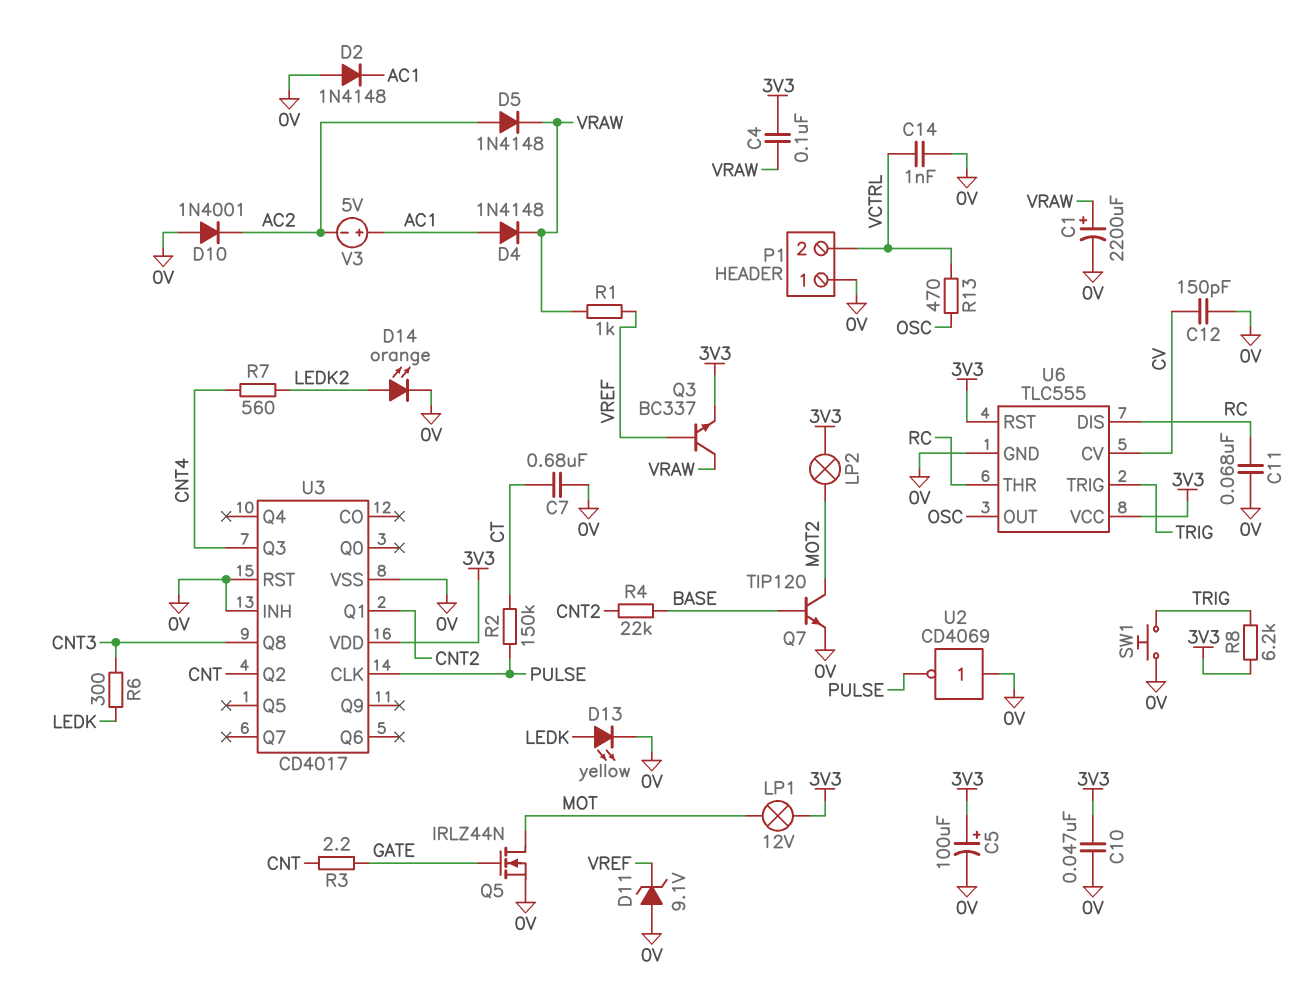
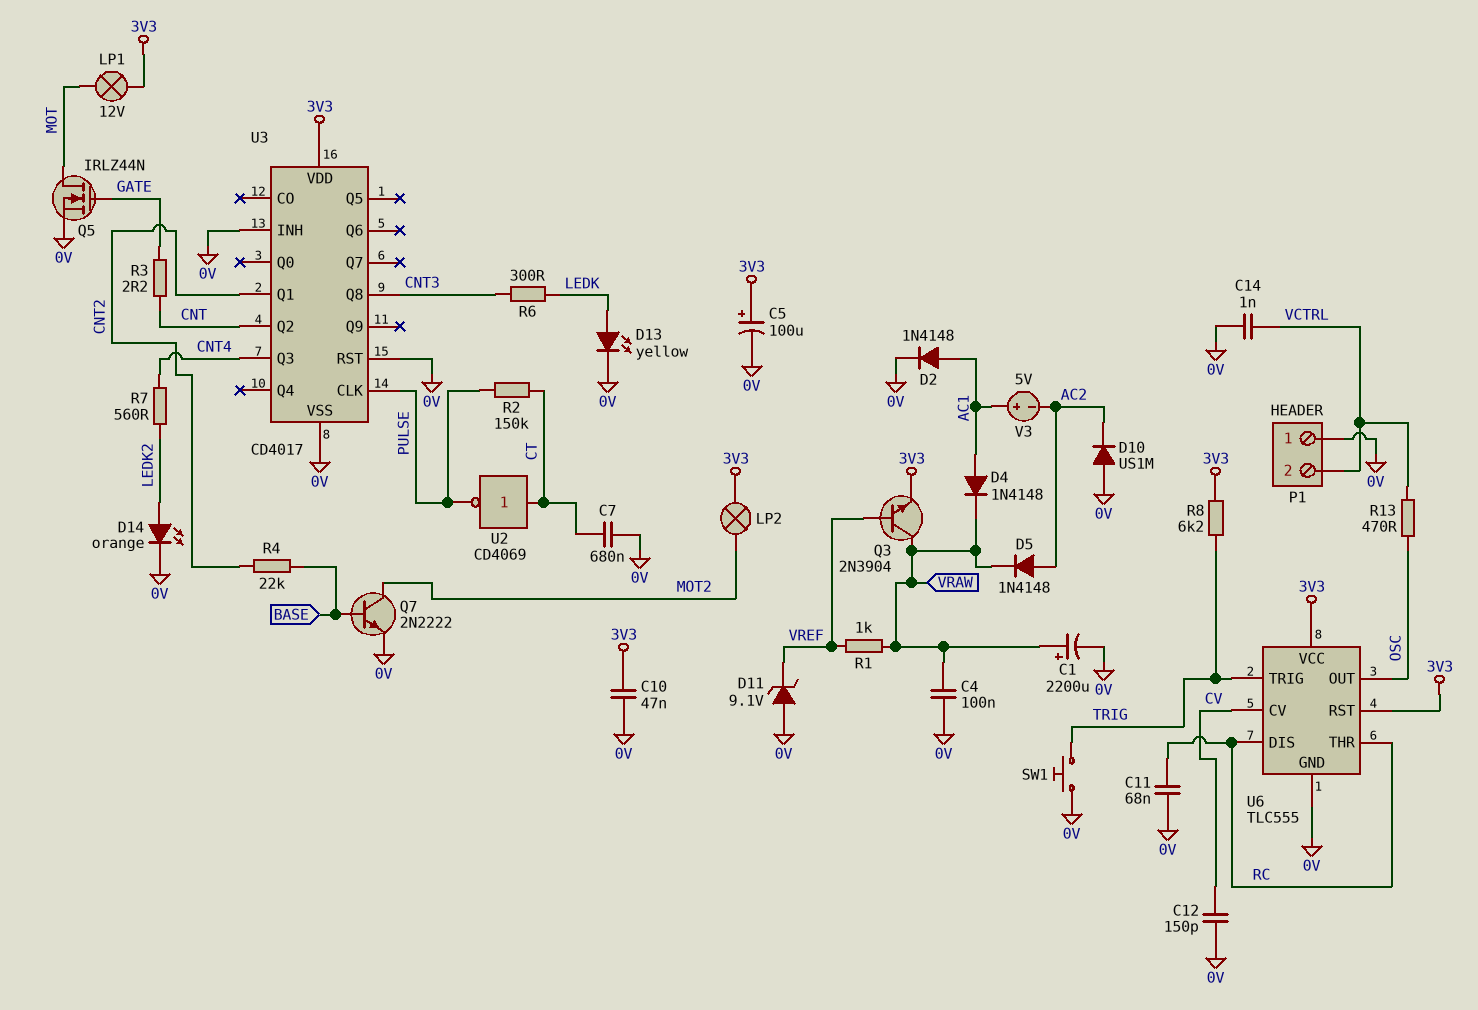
C4: 100nF (3V3, VRAW) -> 100nF (0V, VRAW)
D2: diode 1N4148 (A 0V, K AC1) -> diode 1N4148 (A AC1, K 0V)
D10: diode 1N4001 (A 0V, K AC2) -> diode US1M (A 0V, K AC2)
Q3: NPN BC337 (B VREF, C VRAW, E 3V3) -> NPN 2N3904 (B VREF, C VRAW, E 3V3)
Q7: NPN TIP120 (B BASE, C MOT2, E 0V) -> NPN 2N2222 (B BASE, C MOT2, E 0V)
U2: NOT CD4069 (in 0V, out PULSE) -> NOT CD4069 (in CT, out PULSE)

